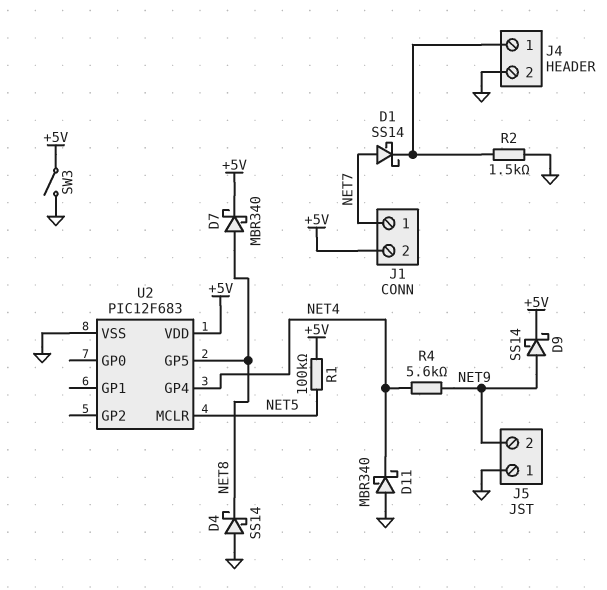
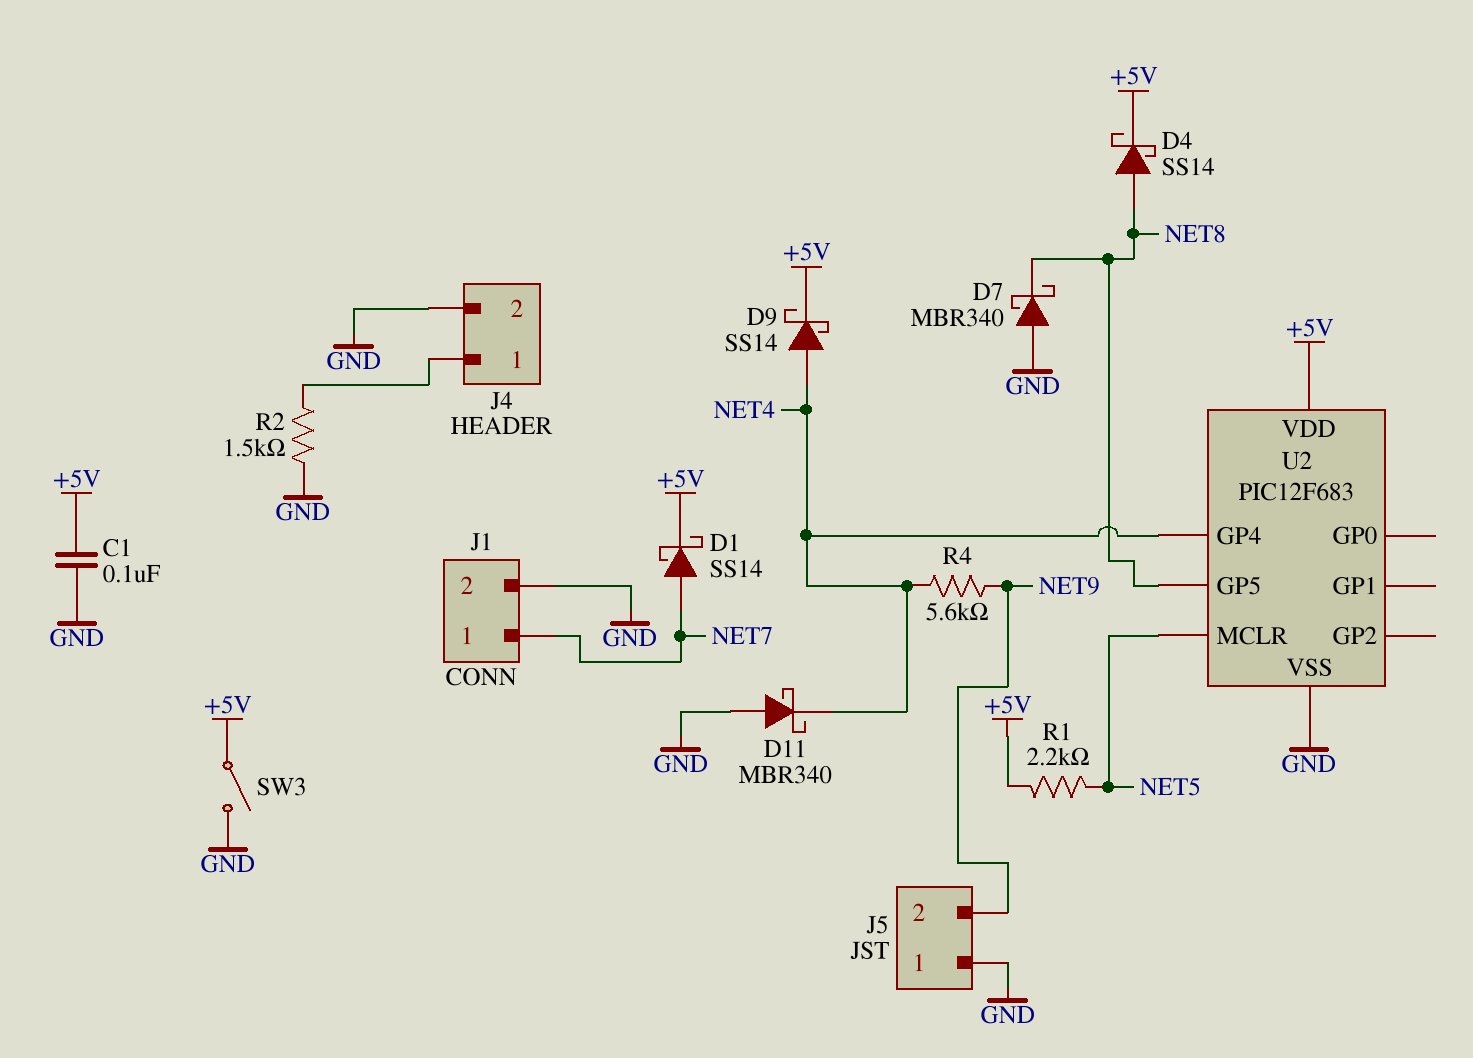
C1: none -> 100nF (+5V, GND)
D1: schottky SS14 (A NET7, K J4/1) -> schottky SS14 (A NET7, K +5V)
D4: schottky SS14 (A GND, K NET8) -> schottky SS14 (A NET8, K +5V)
D7: schottky MBR340 (A NET8, K +5V) -> schottky MBR340 (A GND, K NET8)
D9: schottky SS14 (A NET9, K +5V) -> schottky SS14 (A NET4, K +5V)
J1 pin 2: +5V -> GND
R1: 100k (+5V, NET5) -> 2.2k (+5V, NET5)

